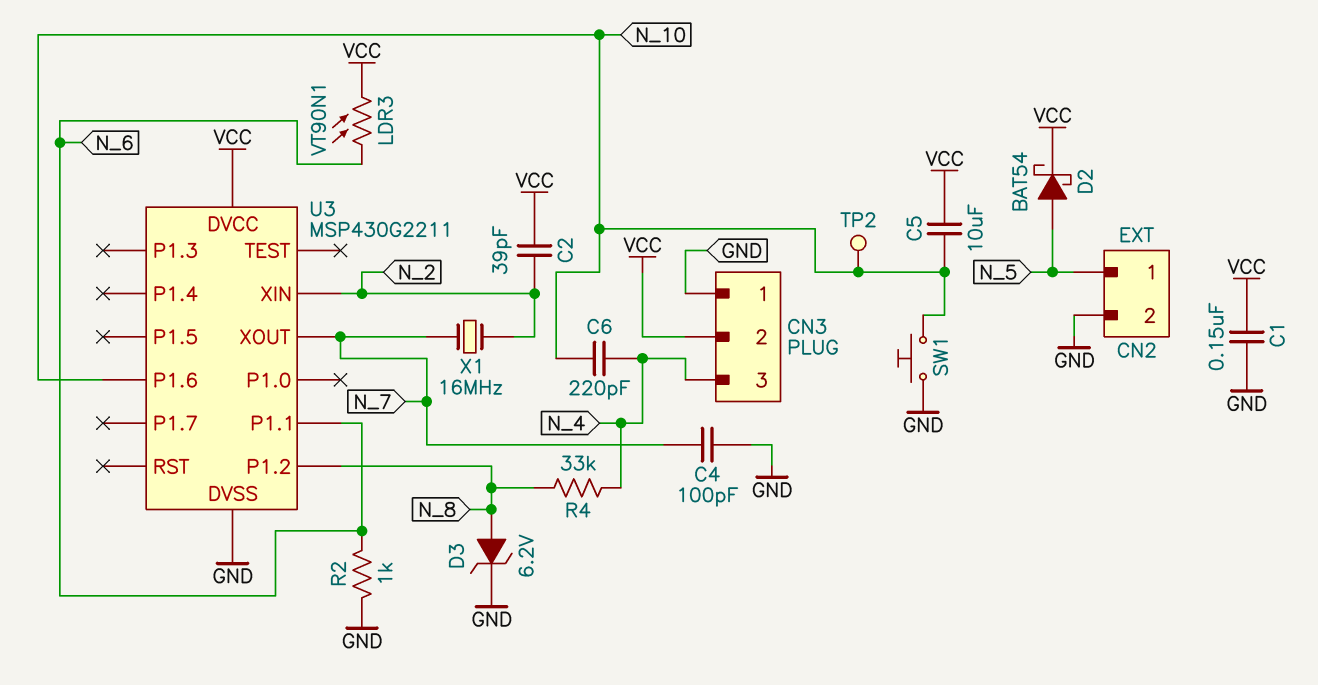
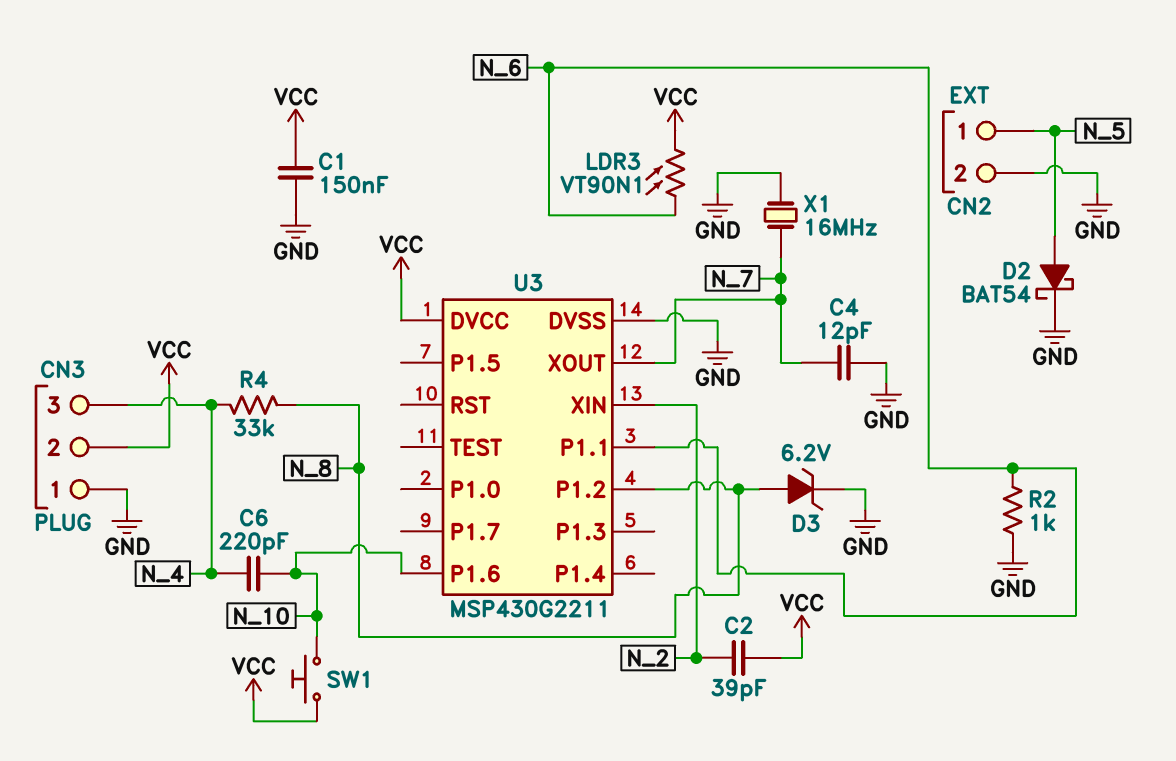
C4: 100pF (GND, N_7) -> 12pF (GND, N_7)
C5: 10uF (N_10, VCC) -> none
D2: schottky BAT54 (A N_5, K VCC) -> schottky BAT54 (A N_5, K GND)
SW1: button (GND, N_10) -> button (N_10, VCC)
TP2: test point (N_10) -> none
X1: 16MHz (N_2, N_7) -> 16MHz (GND, N_7)

